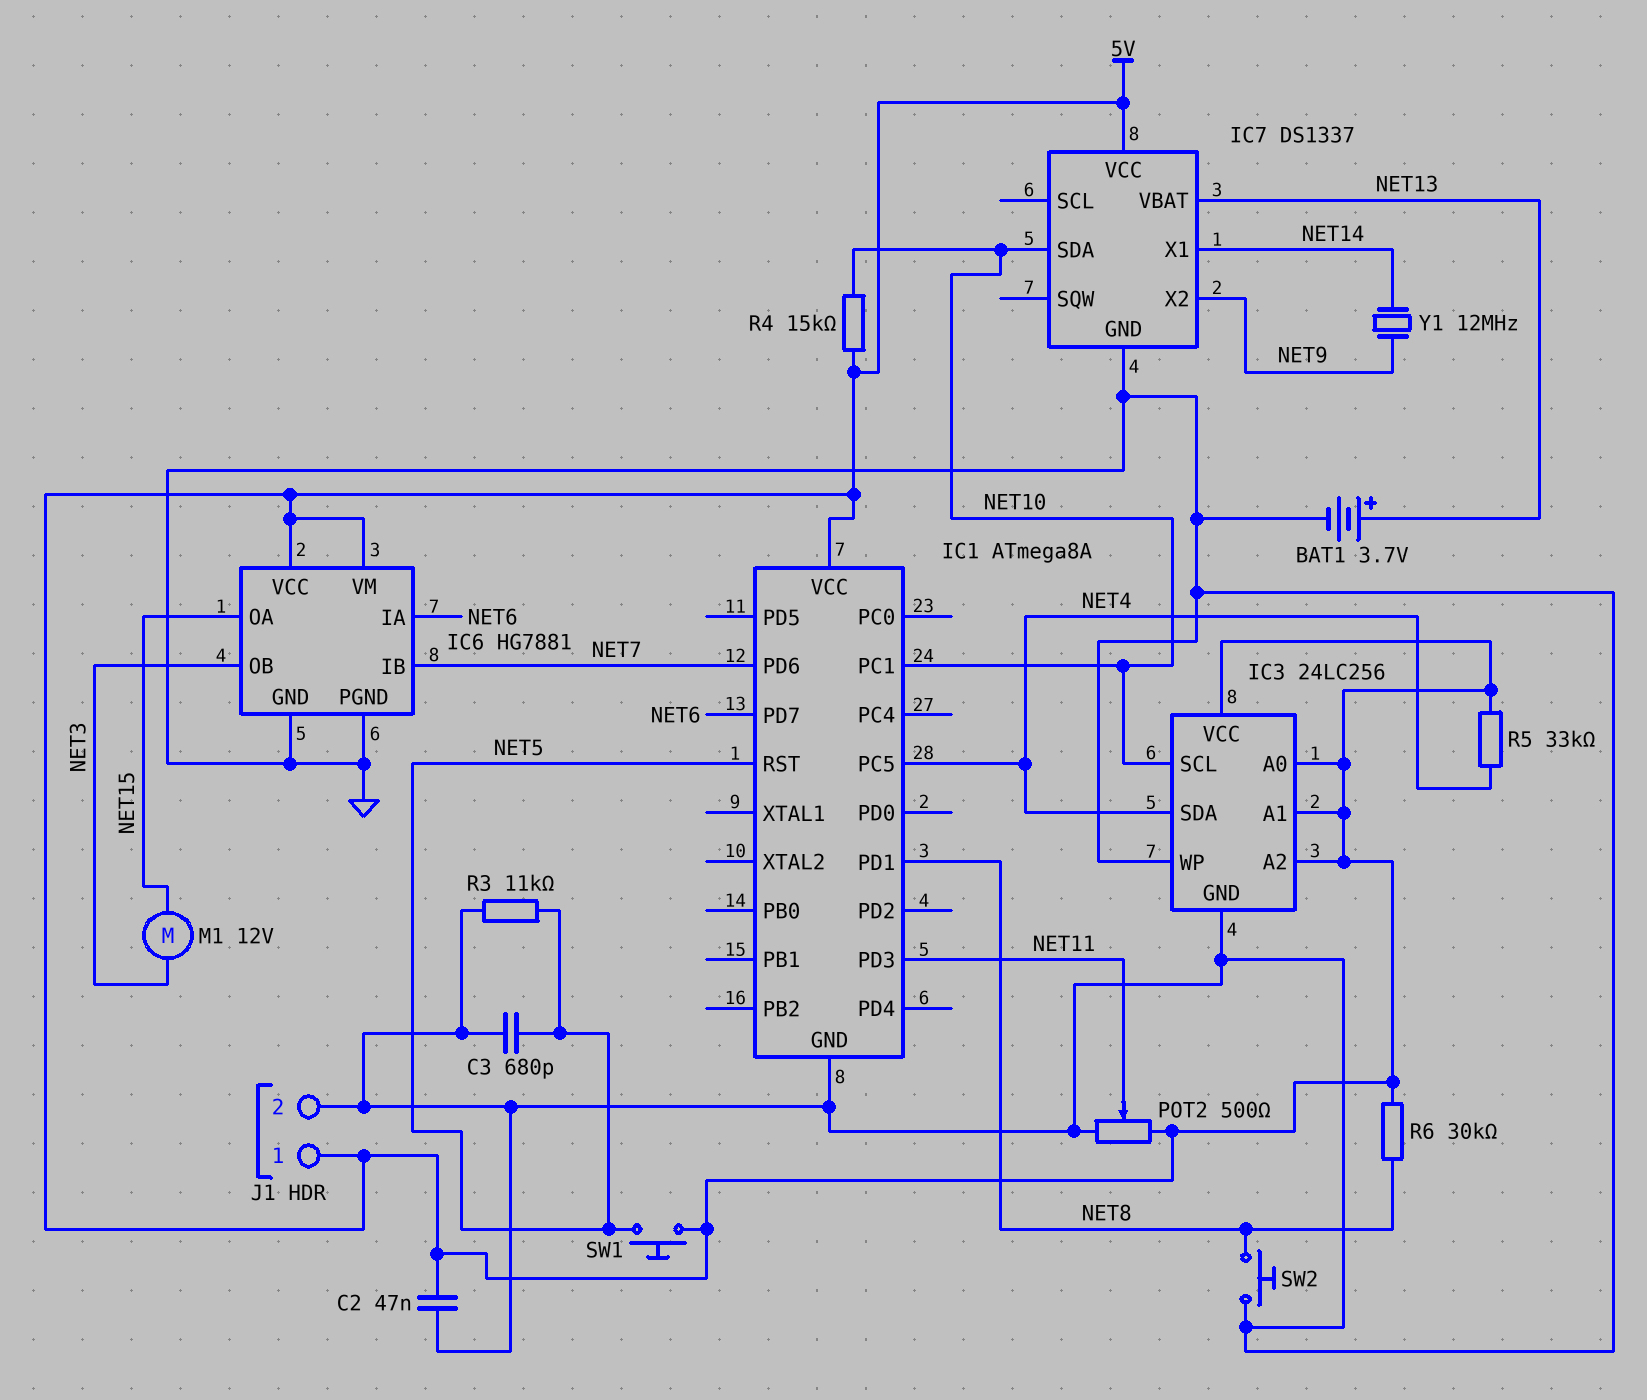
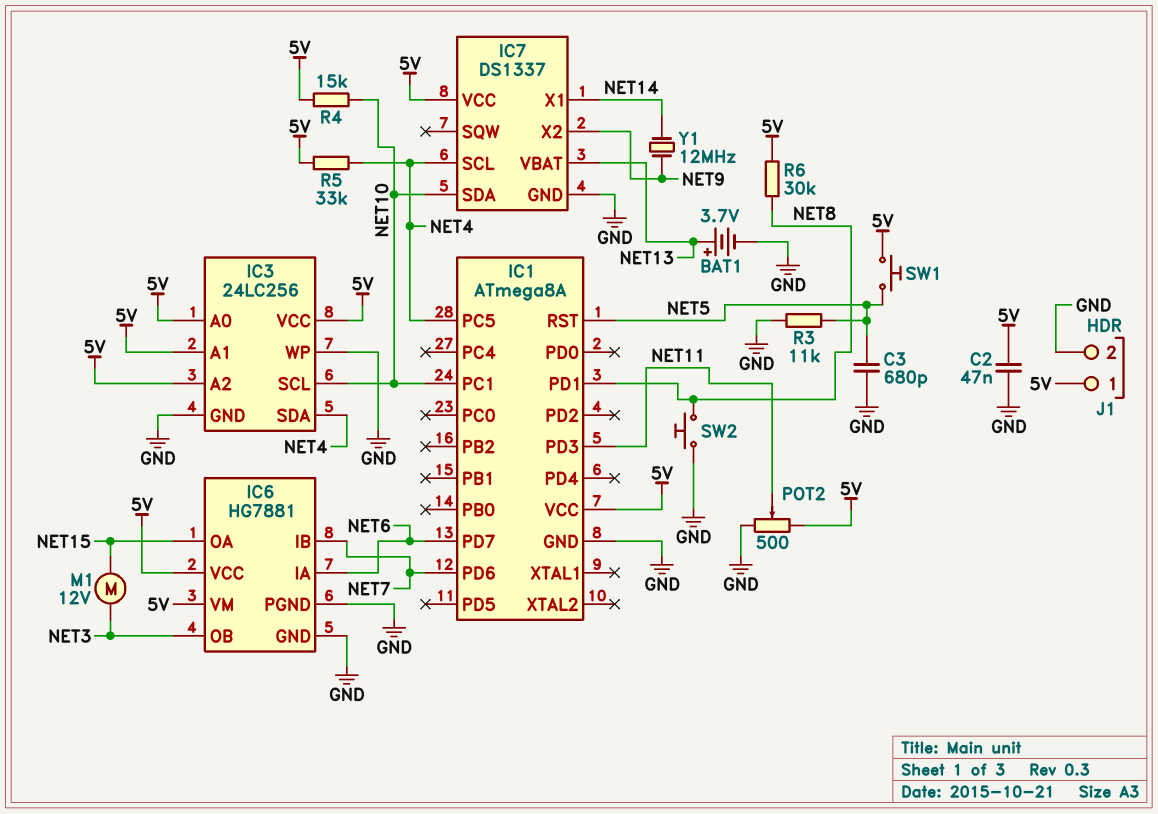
IC7 pin SCL: none -> NET4

